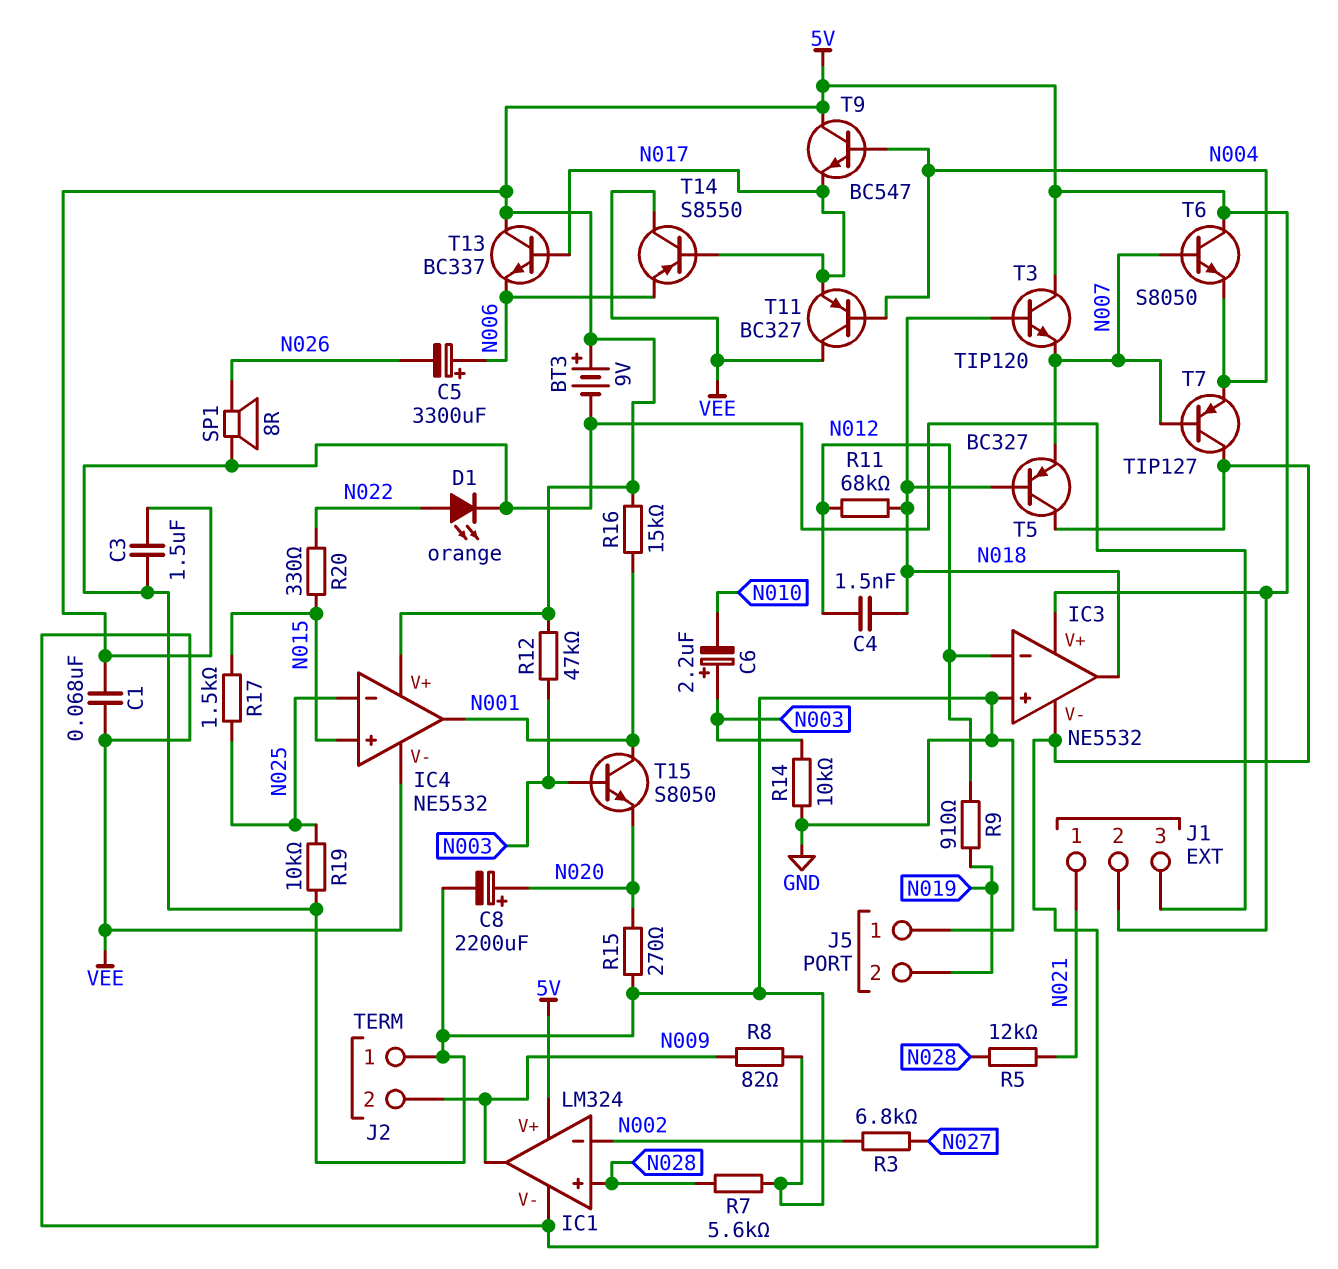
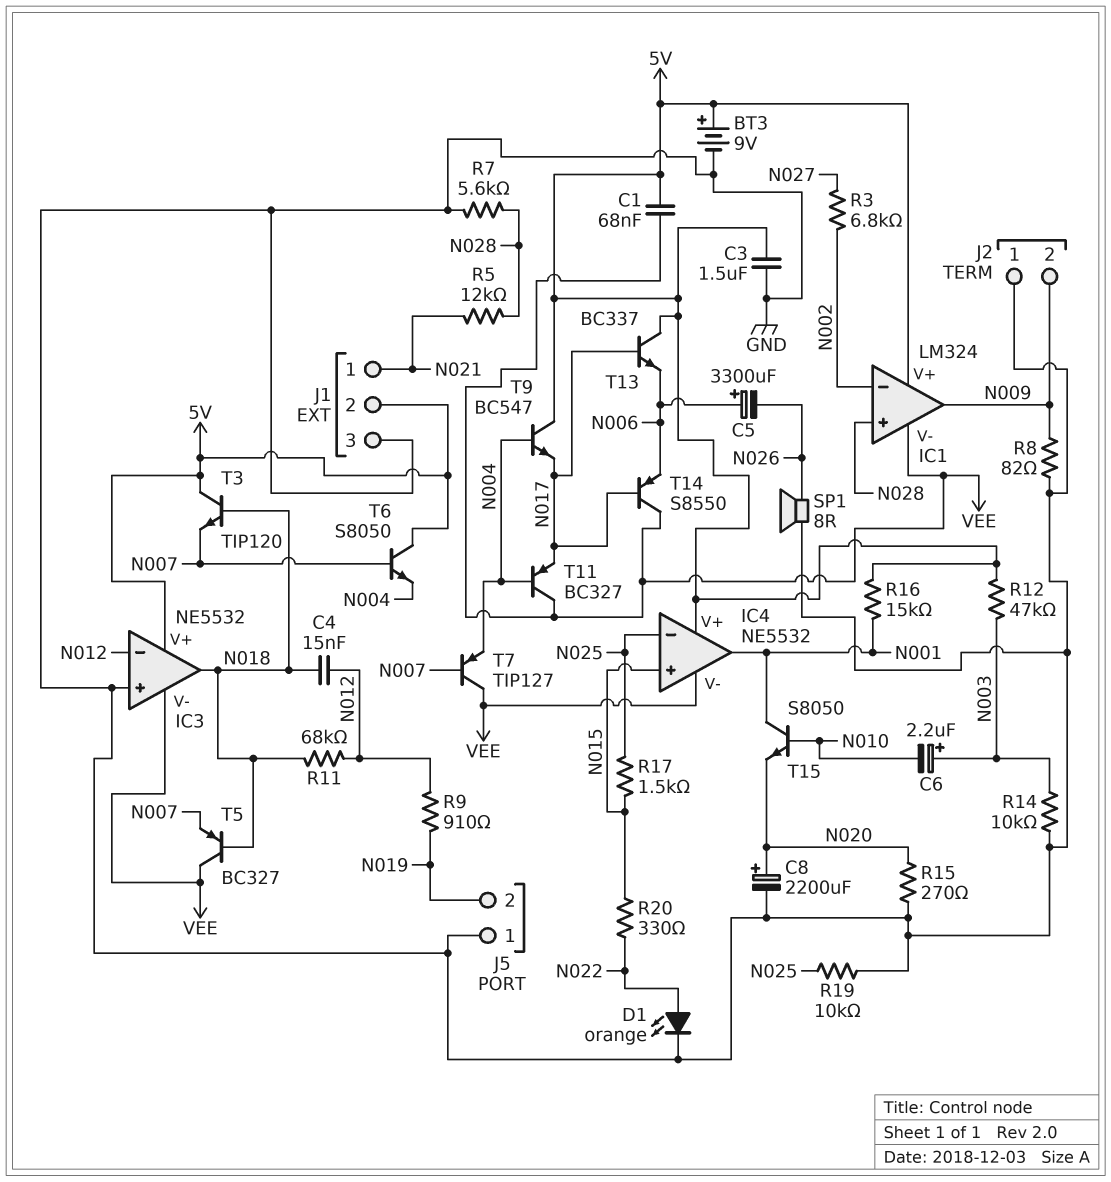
C4: 1.5nF (N012, N018) -> 15nF (N012, N018)
T15: NPN S8050 (B N003, C N001, E N020) -> NPN S8050 (B N010, C N001, E N020)

